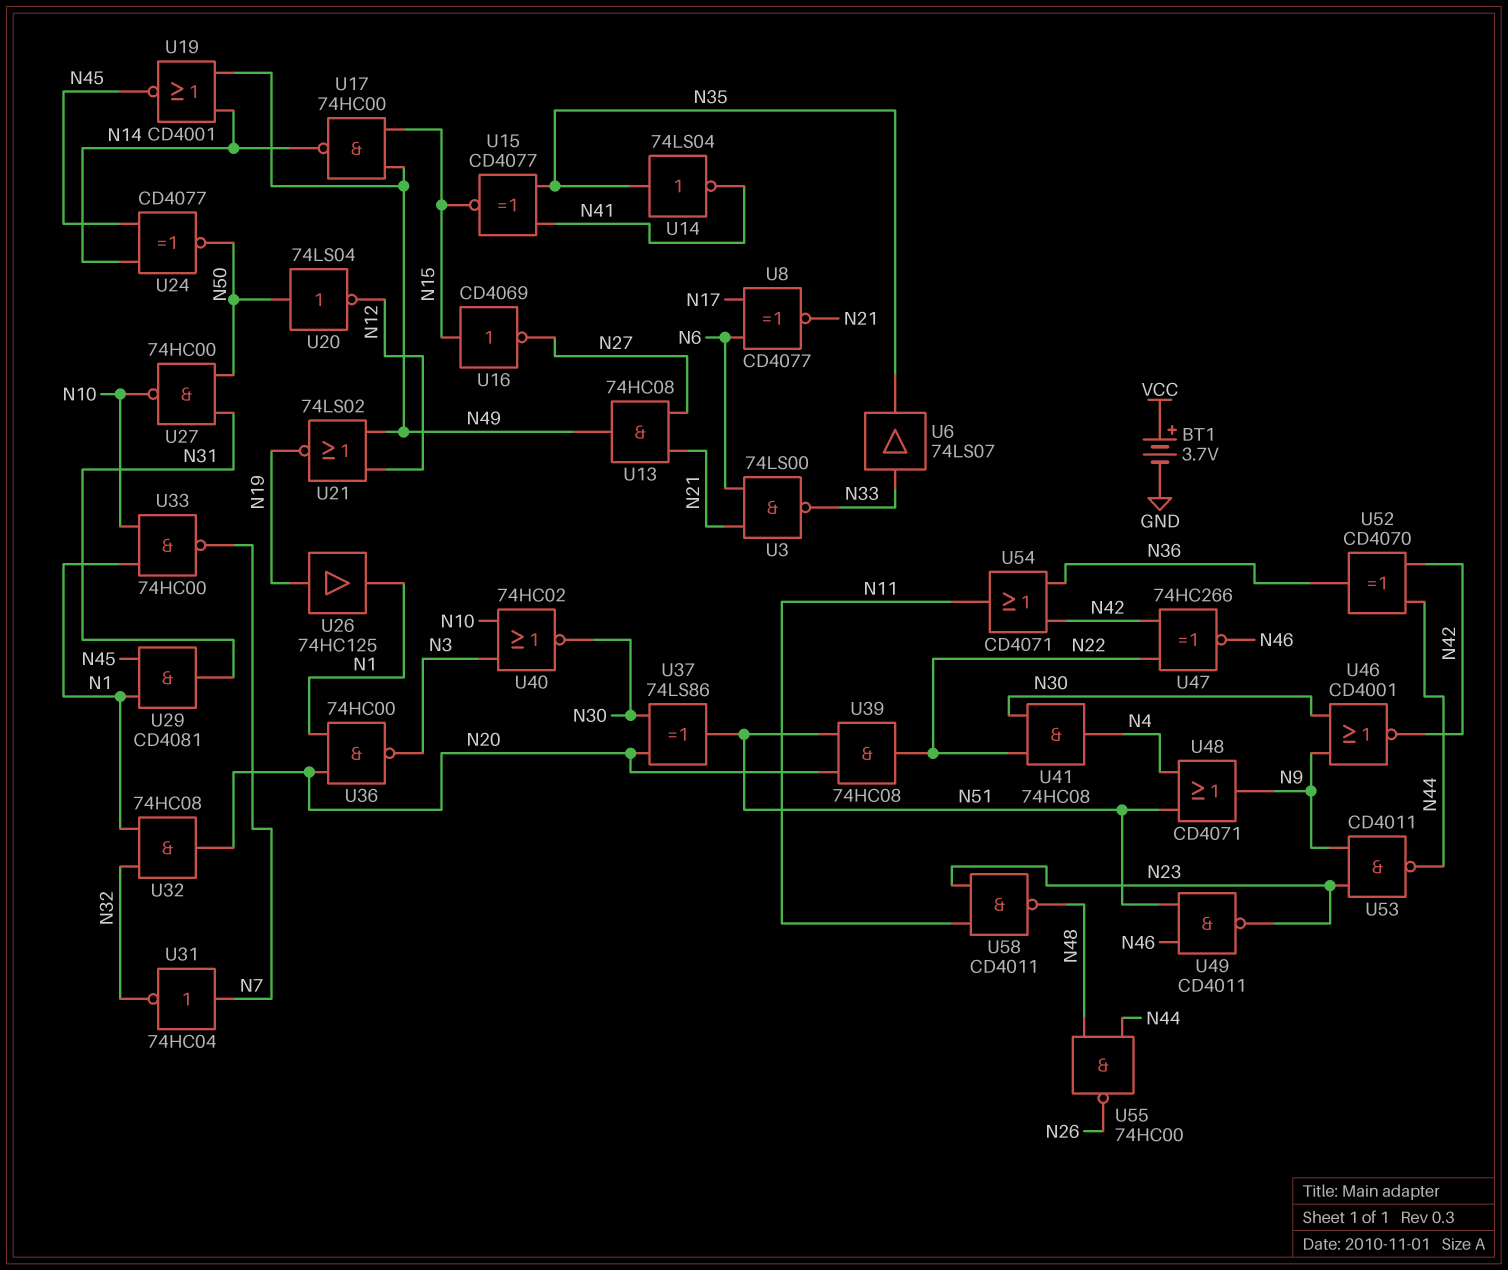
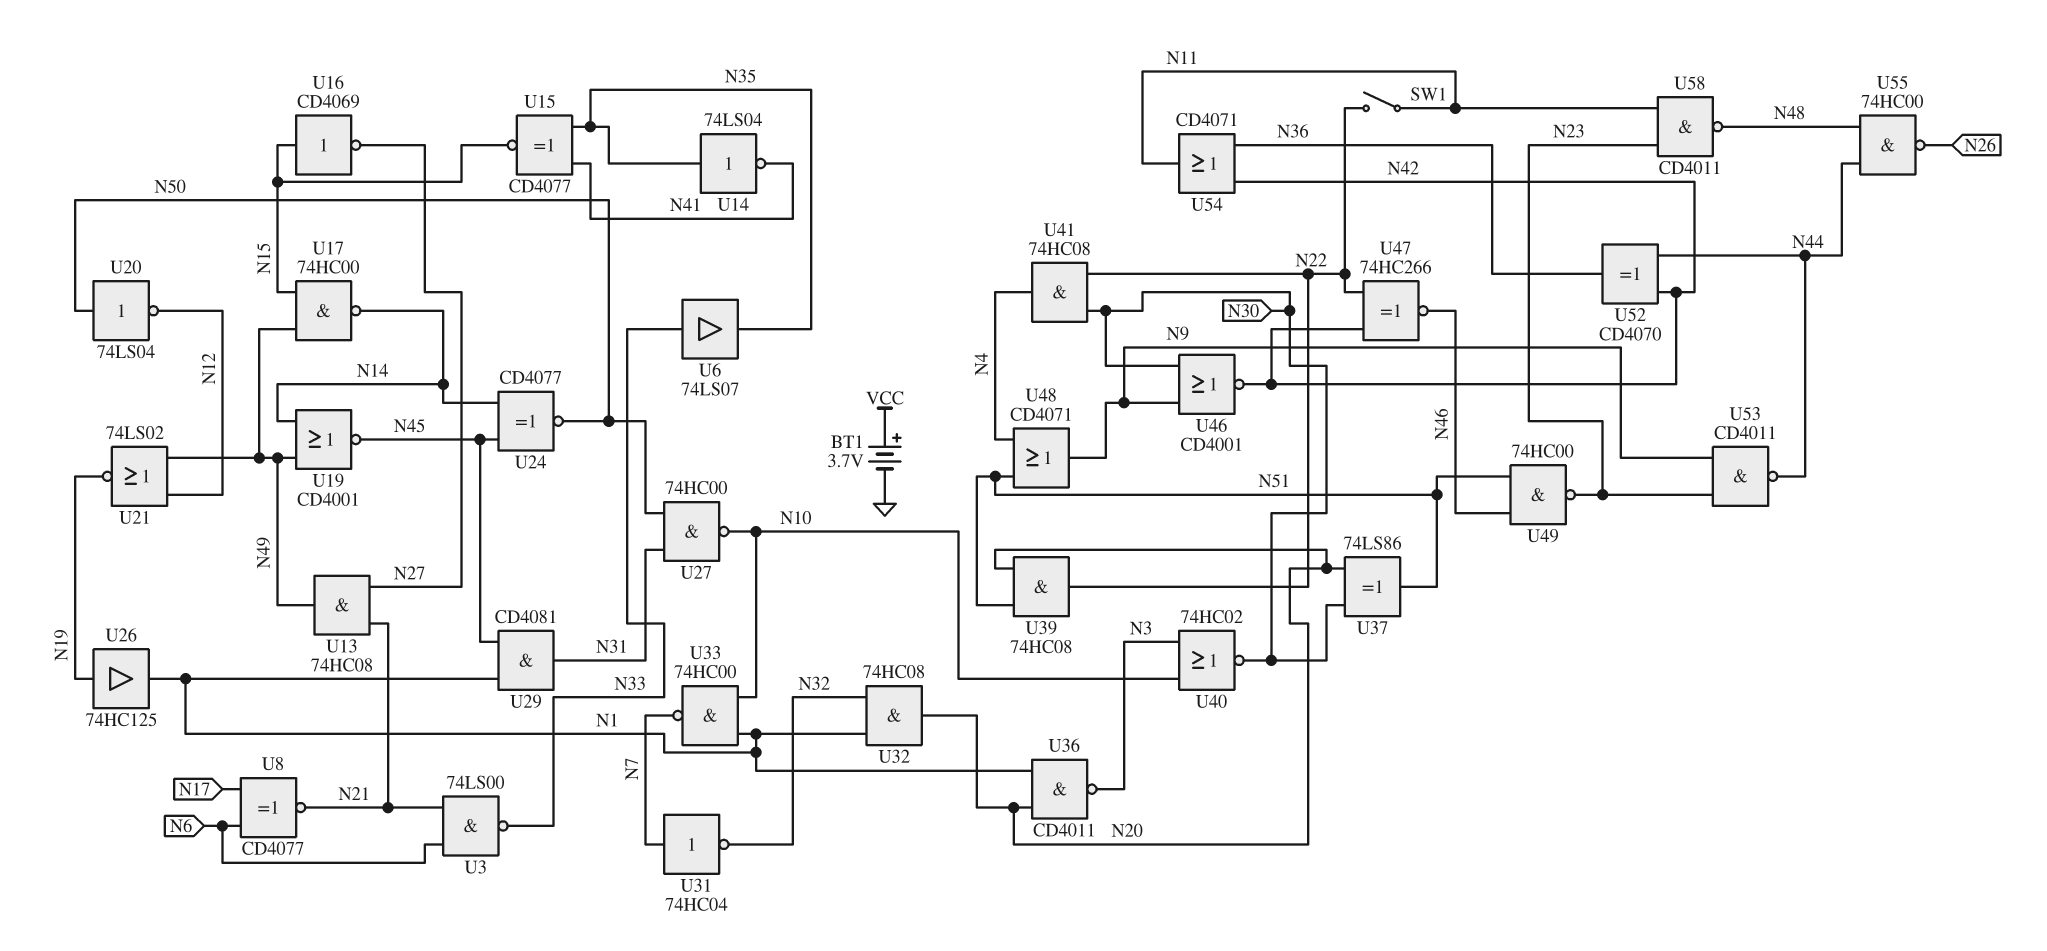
SW1: none -> switch (N11, N22)
U36: NAND 74HC00 (in N1, in N20, out N3) -> NAND CD4011 (in N1, in N20, out N3)
U49: NAND CD4011 (in N46, in N51, out N23) -> NAND 74HC00 (in N46, in N51, out N23)

